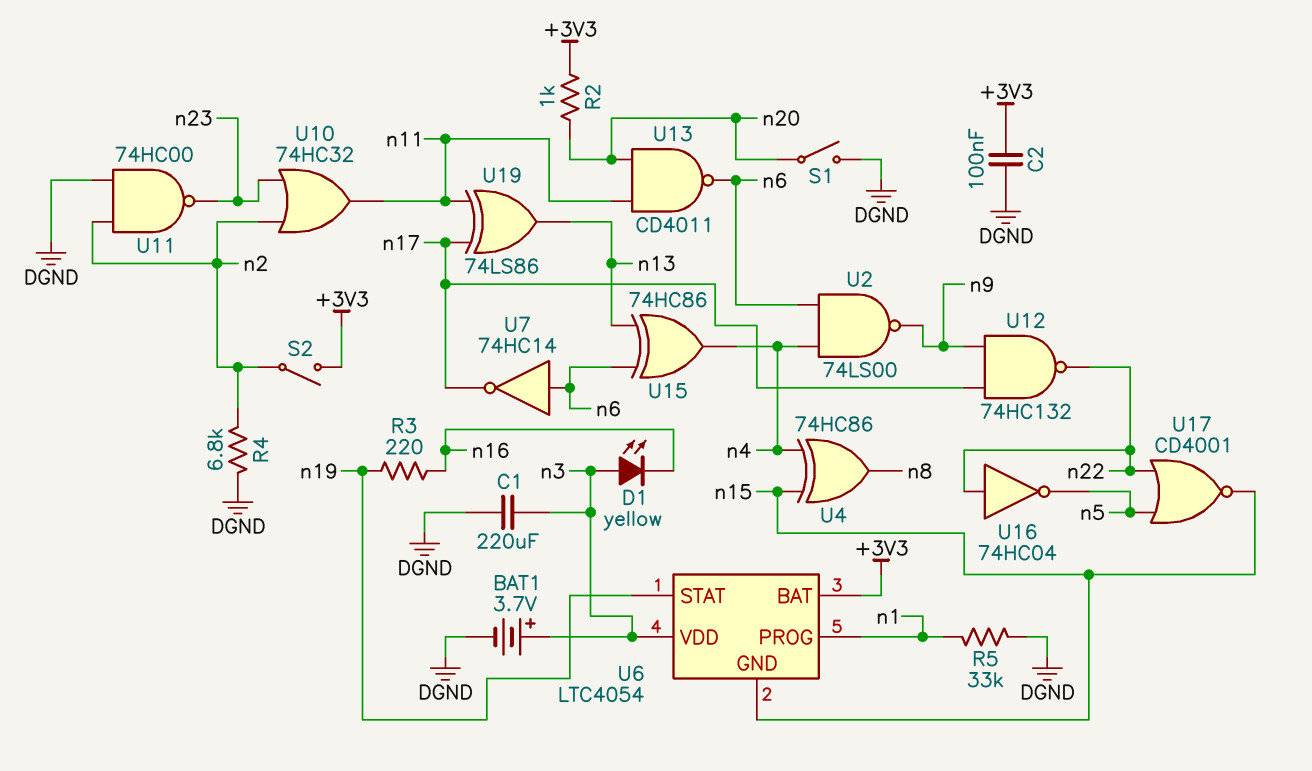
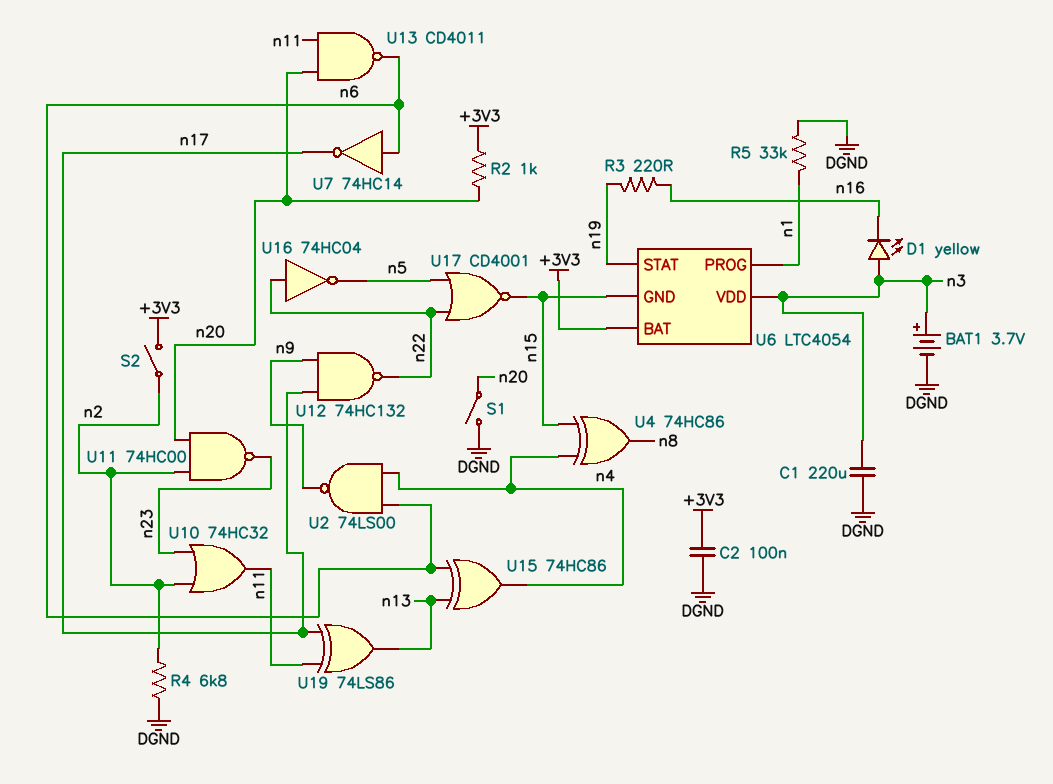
U11: NAND 74HC00 (in DGND, in n2, out n23) -> NAND 74HC00 (in n2, in n20, out n23)

